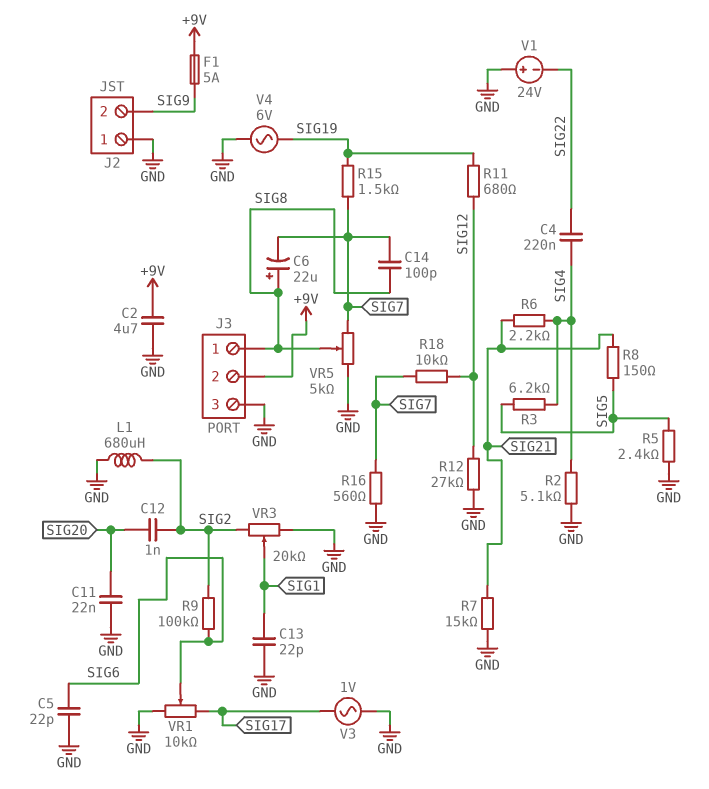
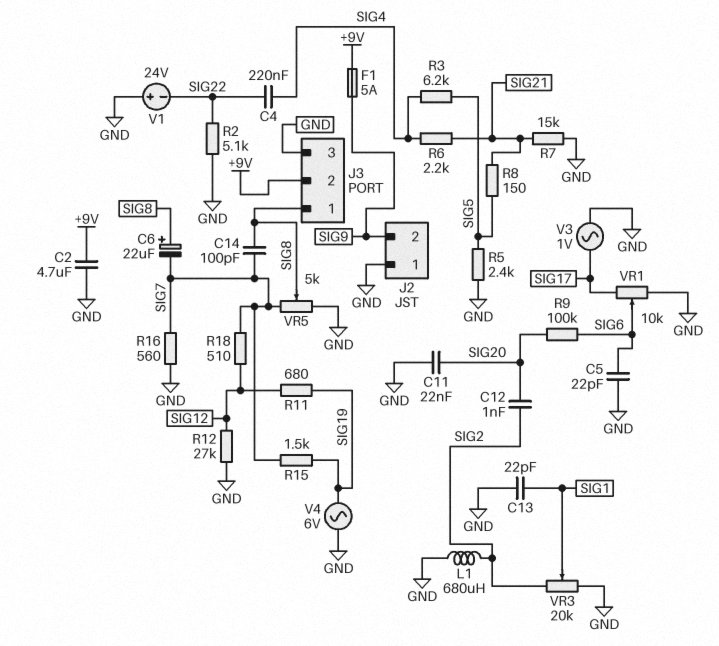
R2: 5.1k (GND, SIG4) -> 5.1k (GND, SIG22)
R9: 100k (SIG2, SIG6) -> 100k (SIG6, SIG20)
R18: 10k (SIG7, SIG12) -> 510 (SIG7, SIG12)

